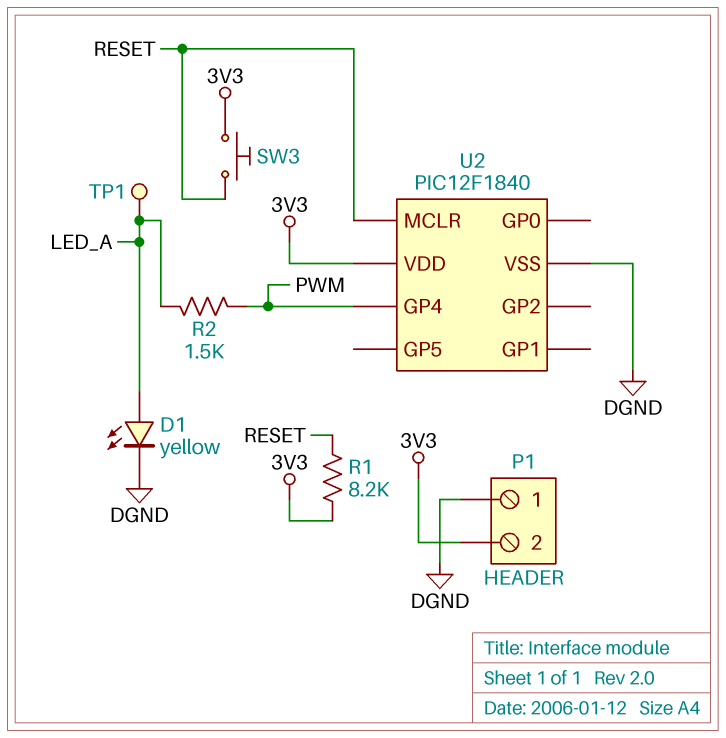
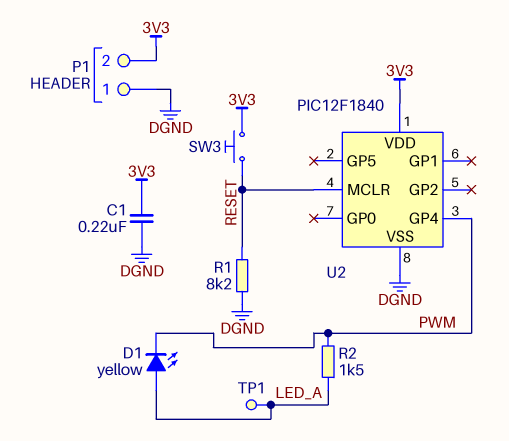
C1: none -> 220nF (3V3, DGND)
D1: LED yellow (A LED_A, K DGND) -> LED yellow (A LED_A, K PWM)
R1: 8.2k (3V3, RESET) -> 8.2k (DGND, RESET)

